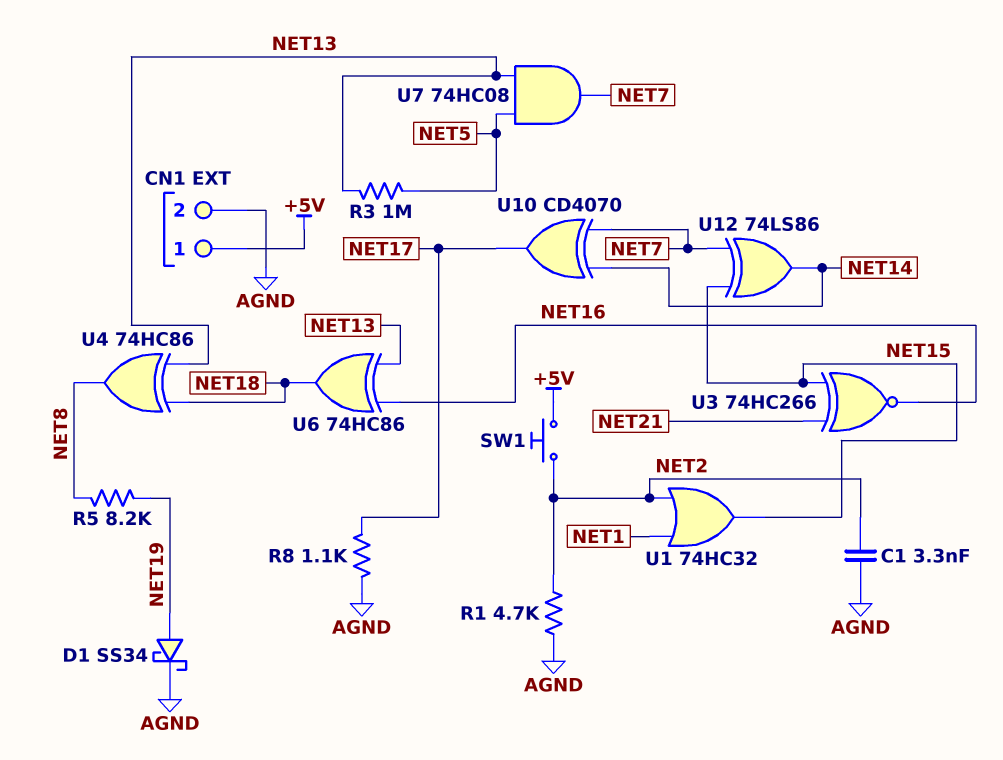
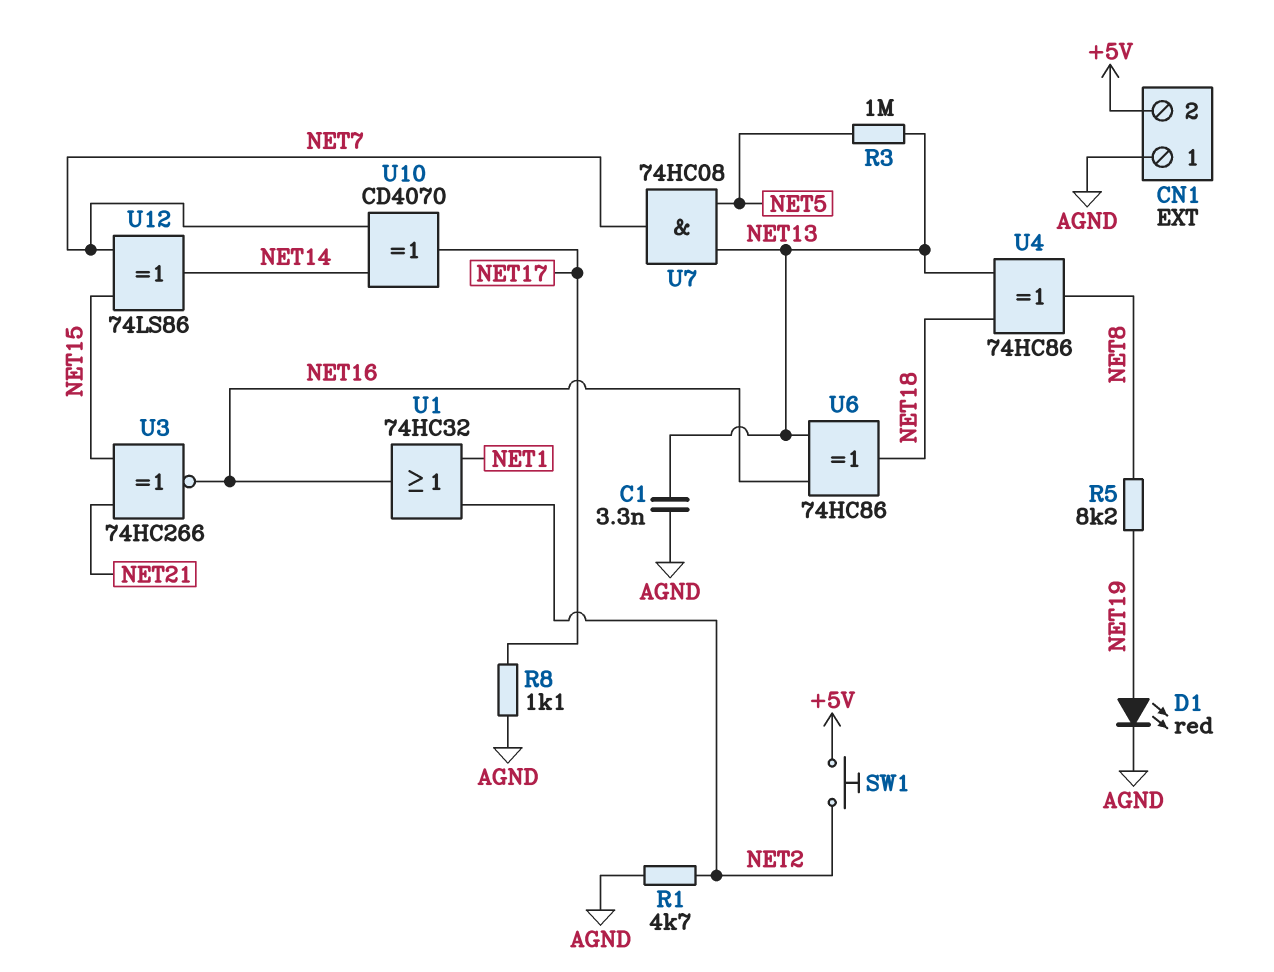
C1: 3.3nF (AGND, NET2) -> 3.3nF (AGND, NET13)
CN1 pin 1: +5V -> AGND
CN1 pin 2: AGND -> +5V
D1: schottky SS34 (A NET19, K AGND) -> LED red (A NET19, K AGND)
U1: OR 74HC32 (in NET1, in NET2, out NET15) -> OR 74HC32 (in NET1, in NET2, out NET16)

